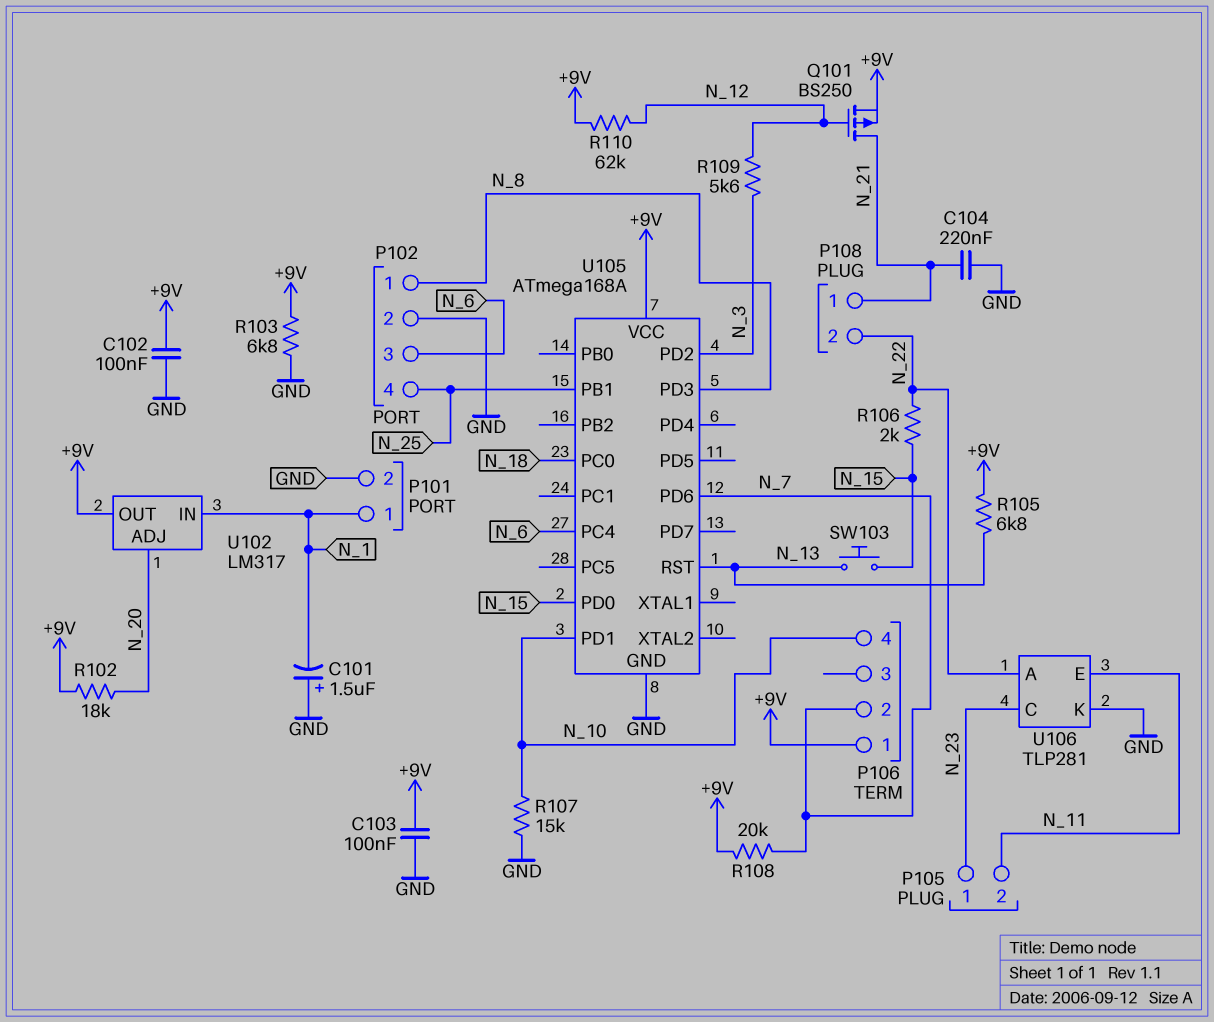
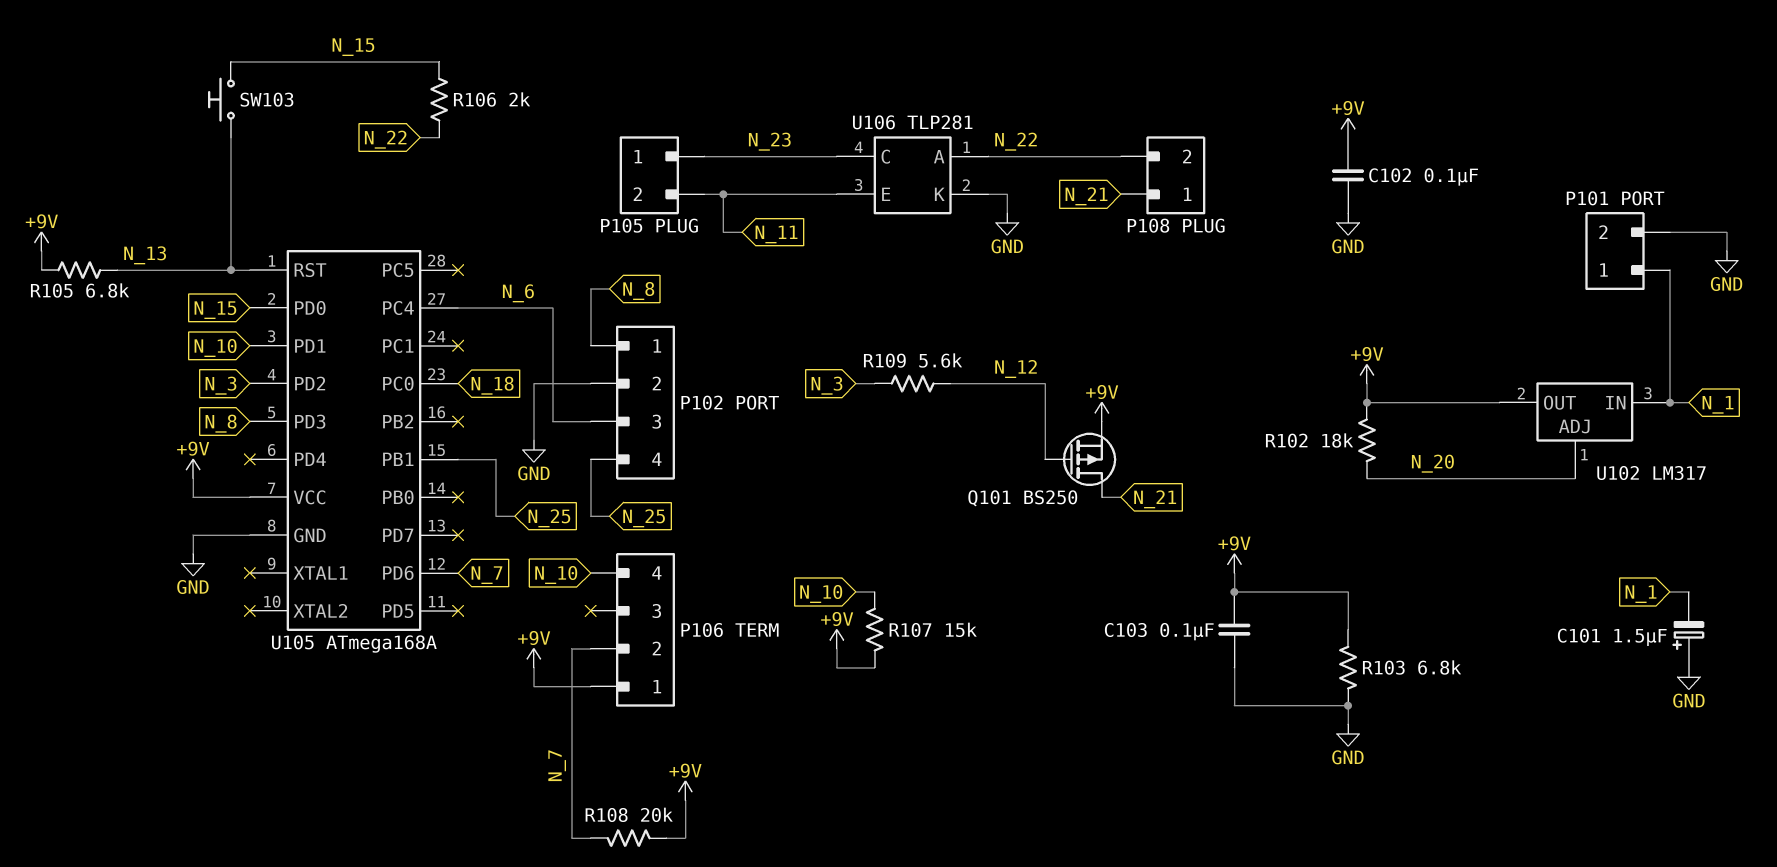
C104: 220nF (GND, N_21) -> none
R107: 15k (GND, N_10) -> 15k (+9V, N_10)
R110: 62k (+9V, N_12) -> none

